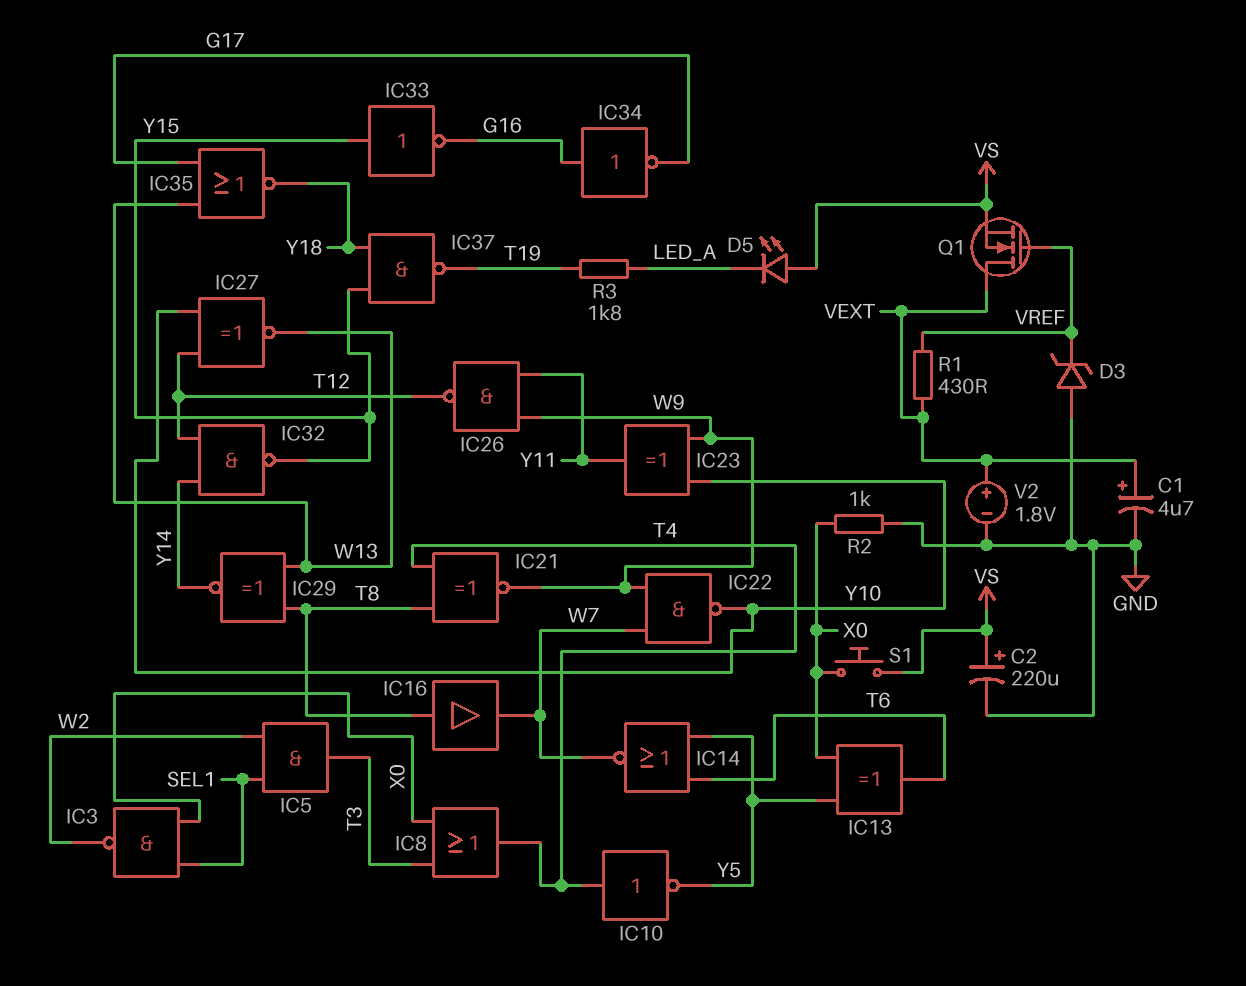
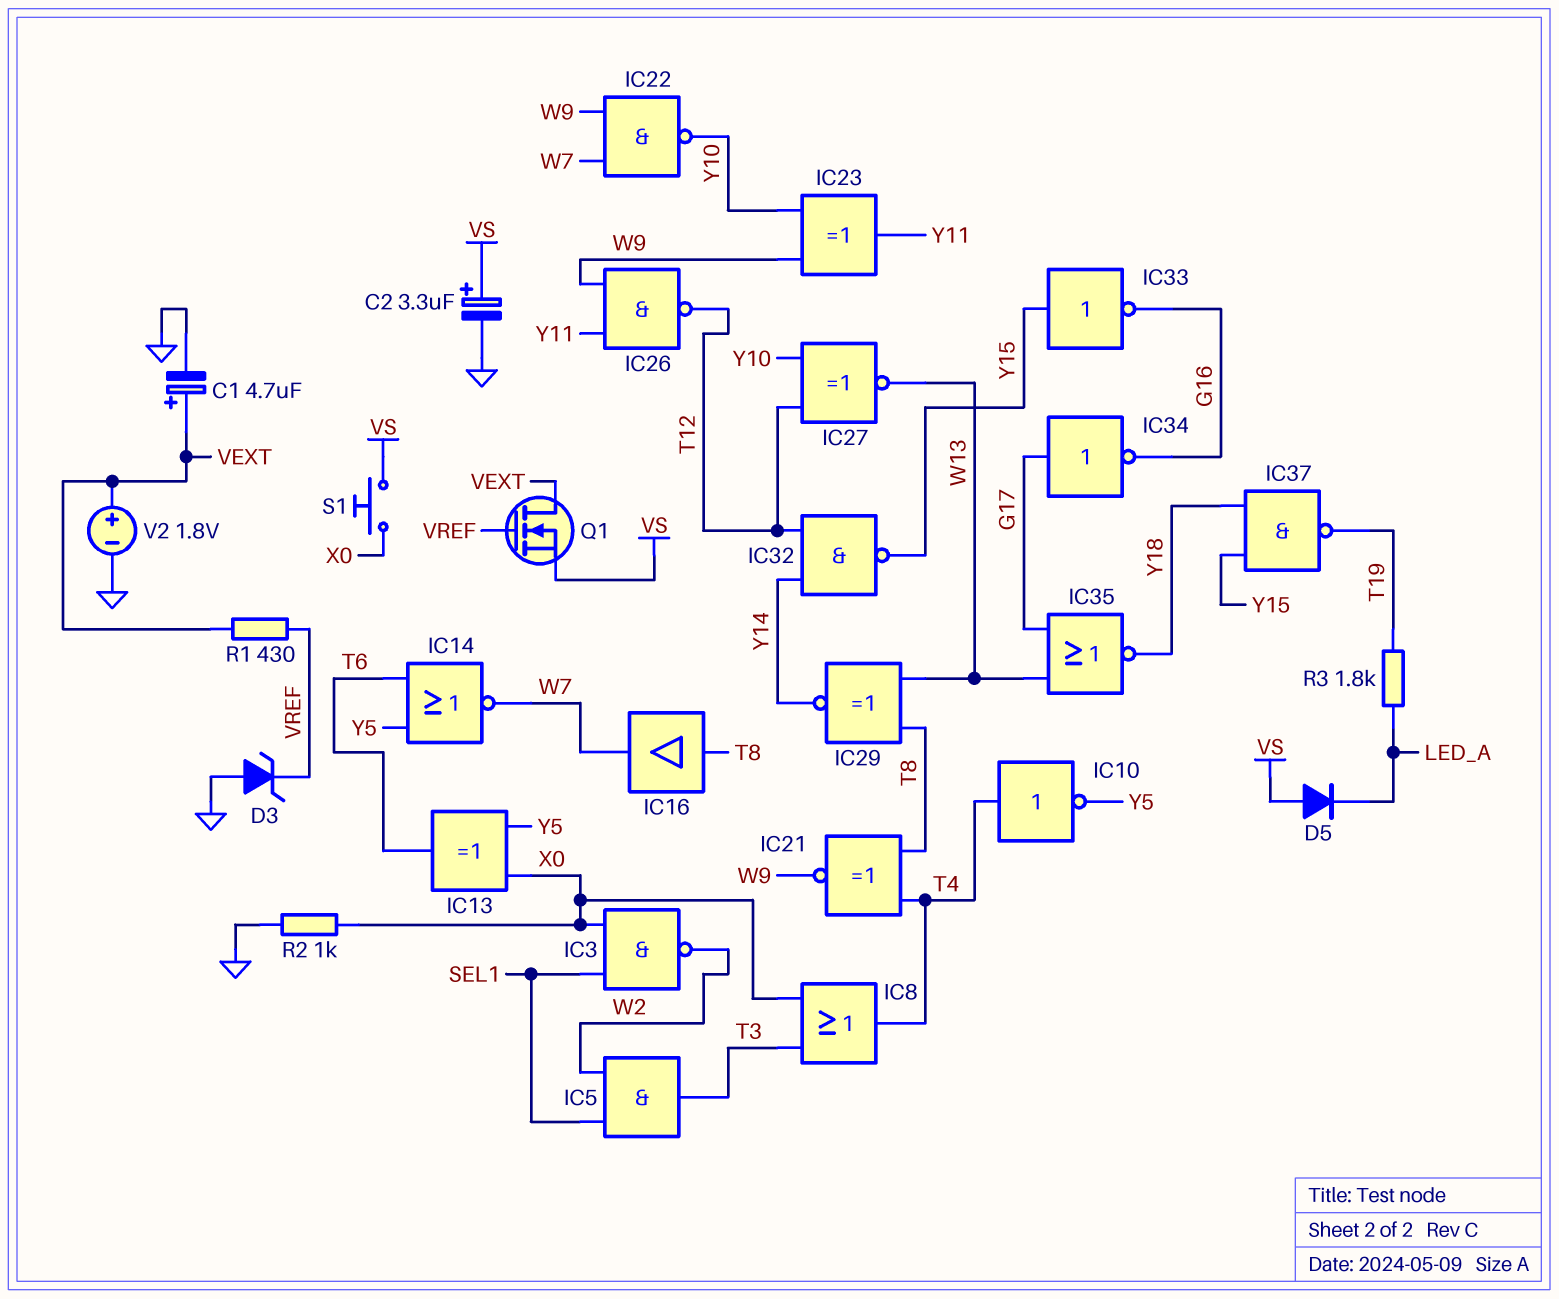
C2: 220uF (plus VS, minus GND) -> 3.3uF (plus VS, minus GND)
D5: LED (A VS, K LED_A) -> diode (A VS, K LED_A)
IC34: NOT (in G16, out G17) -> NOT (in G17, out G16)

